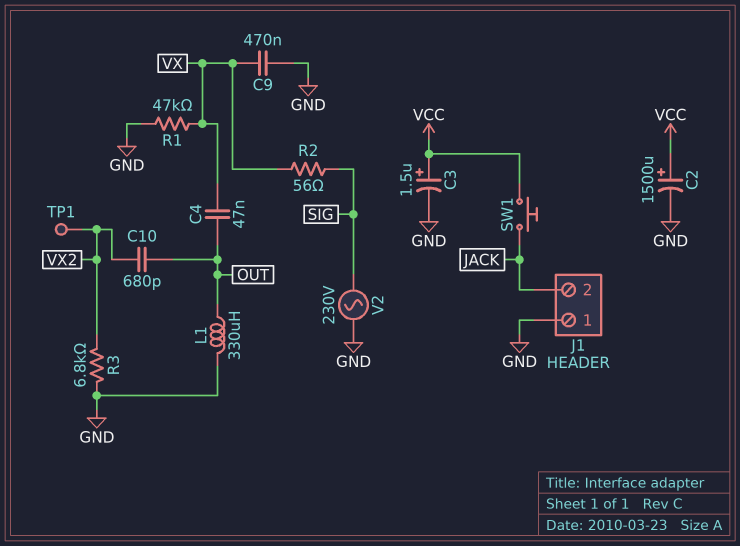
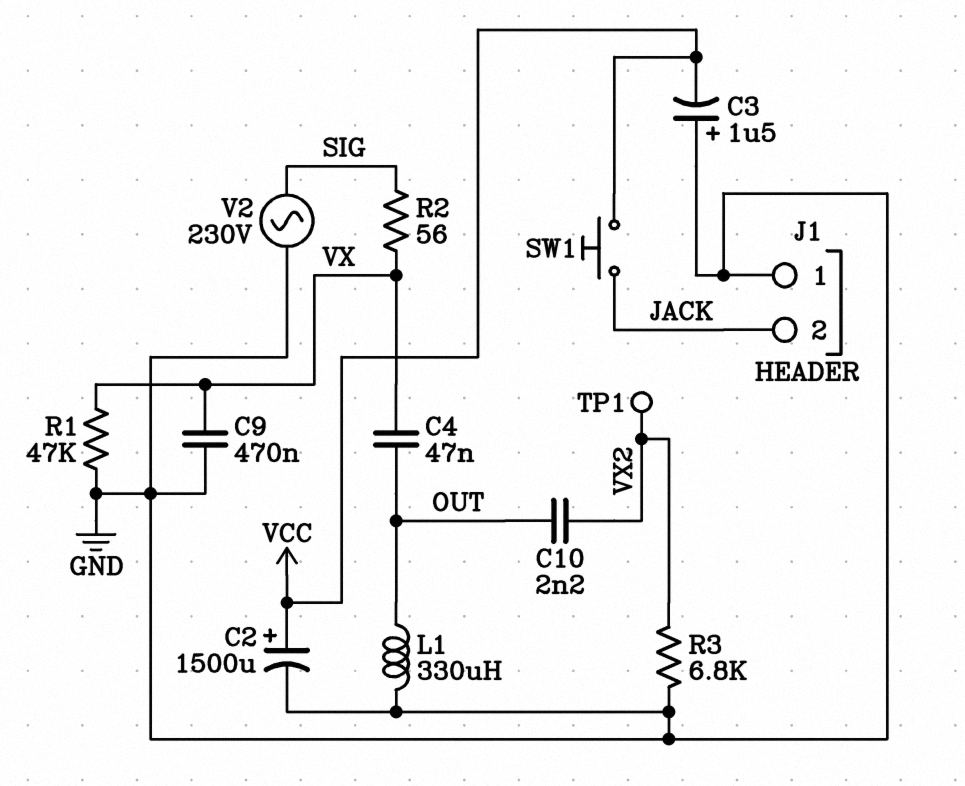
C3: 1.5uF (plus VCC, minus GND) -> 1.5uF (plus GND, minus VCC)
C10: 680pF (OUT, VX2) -> 2.2nF (OUT, VX2)

